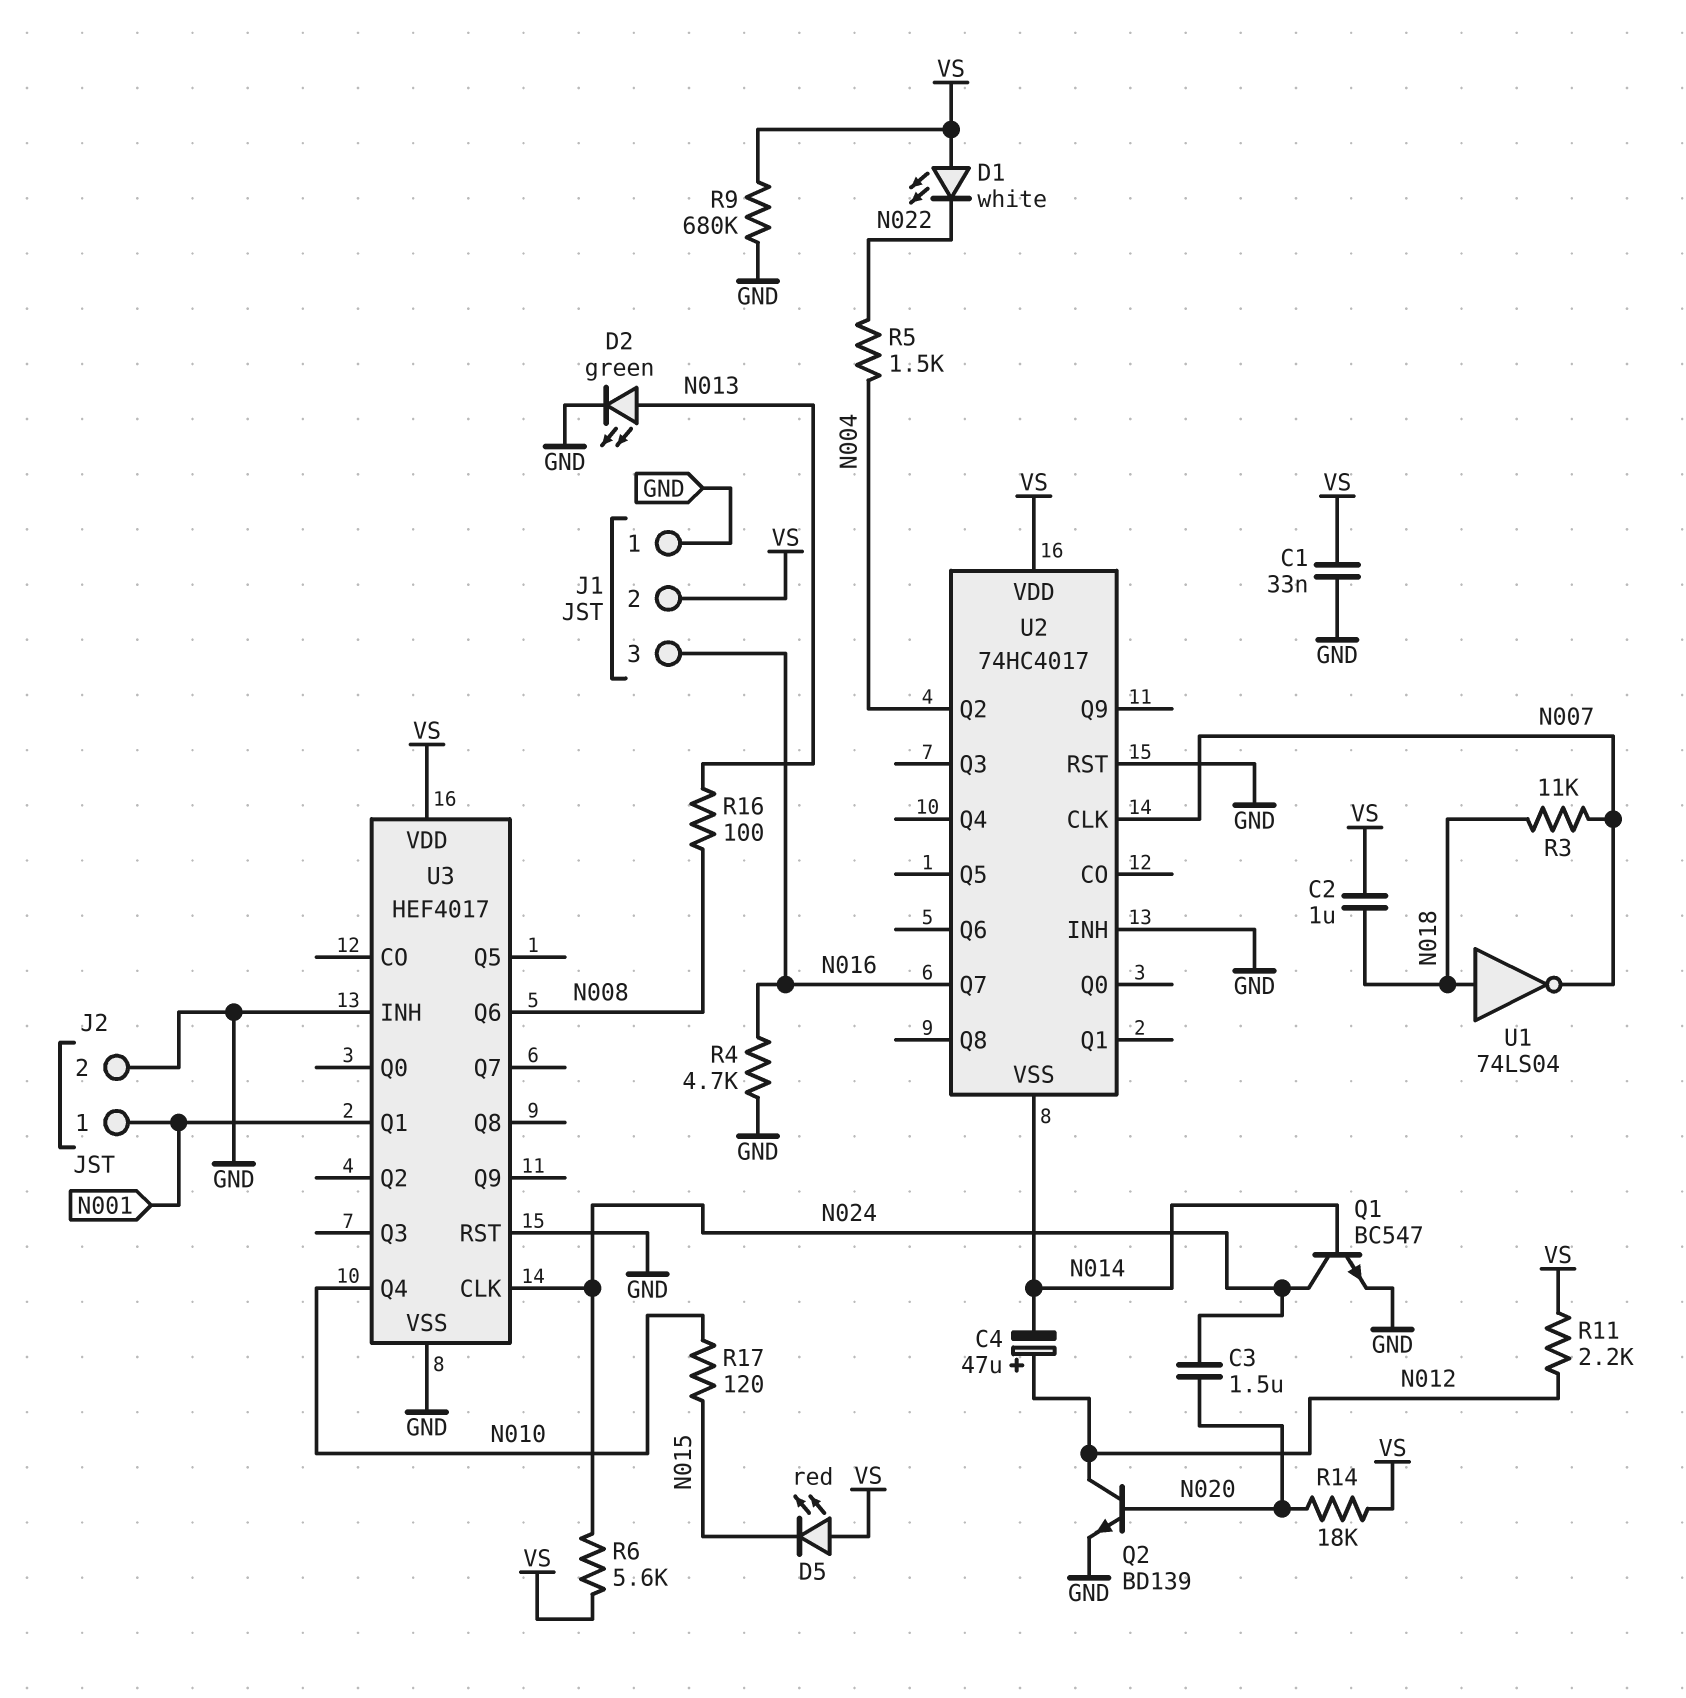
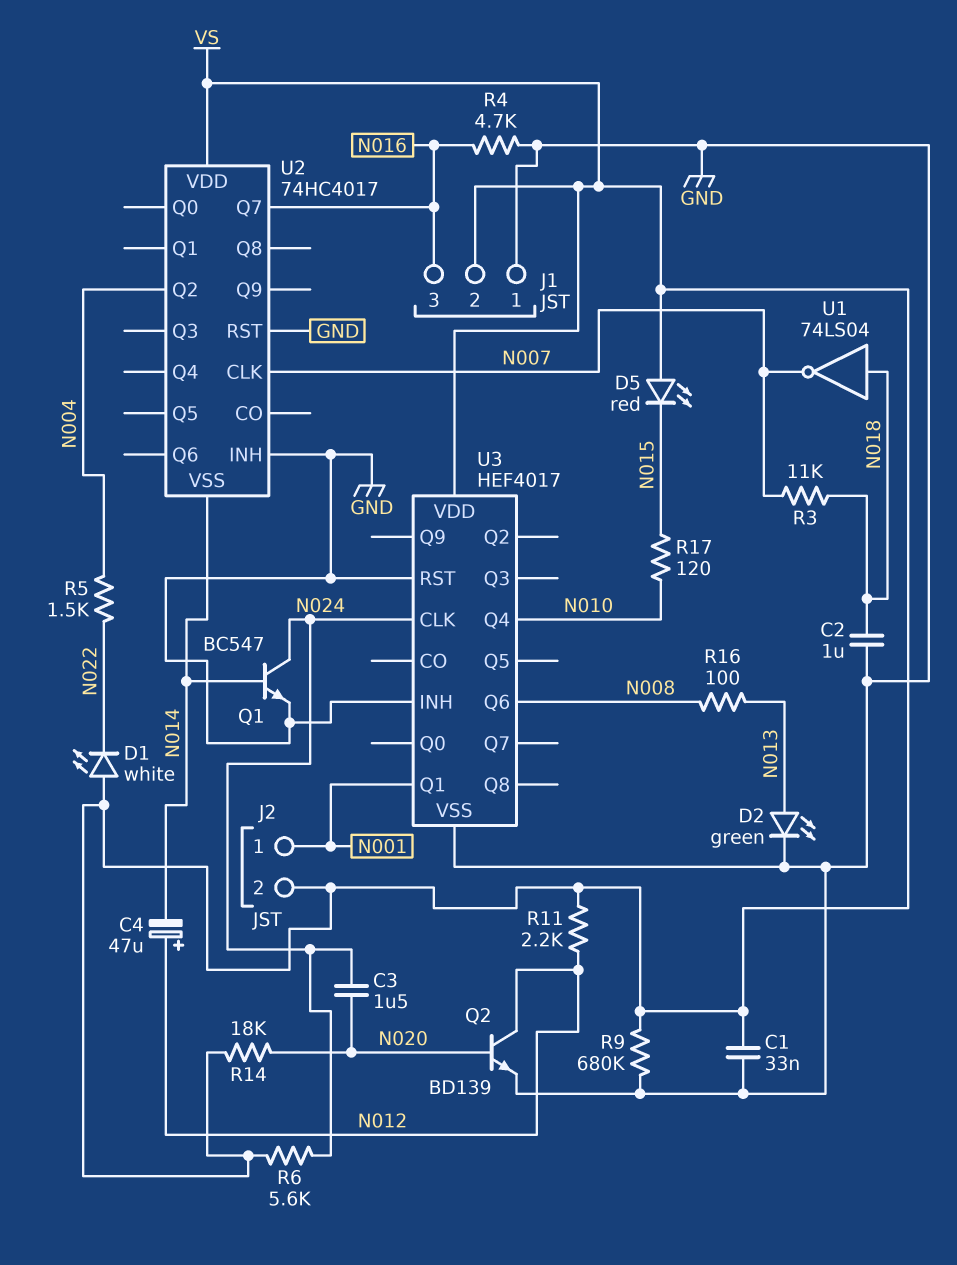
C2: 1uF (N018, VS) -> 1uF (GND, N018)
J2 pin 2: GND -> VS

